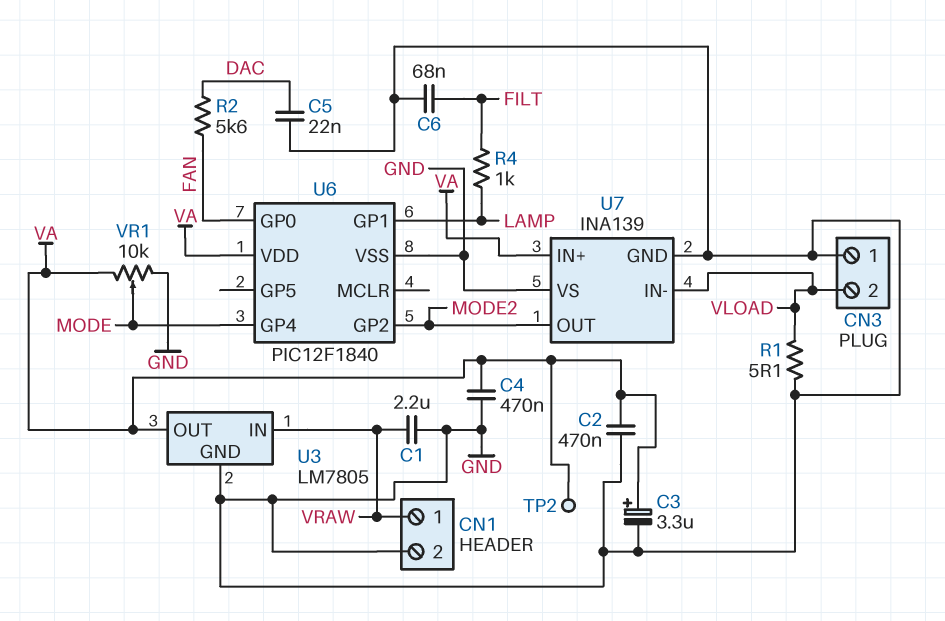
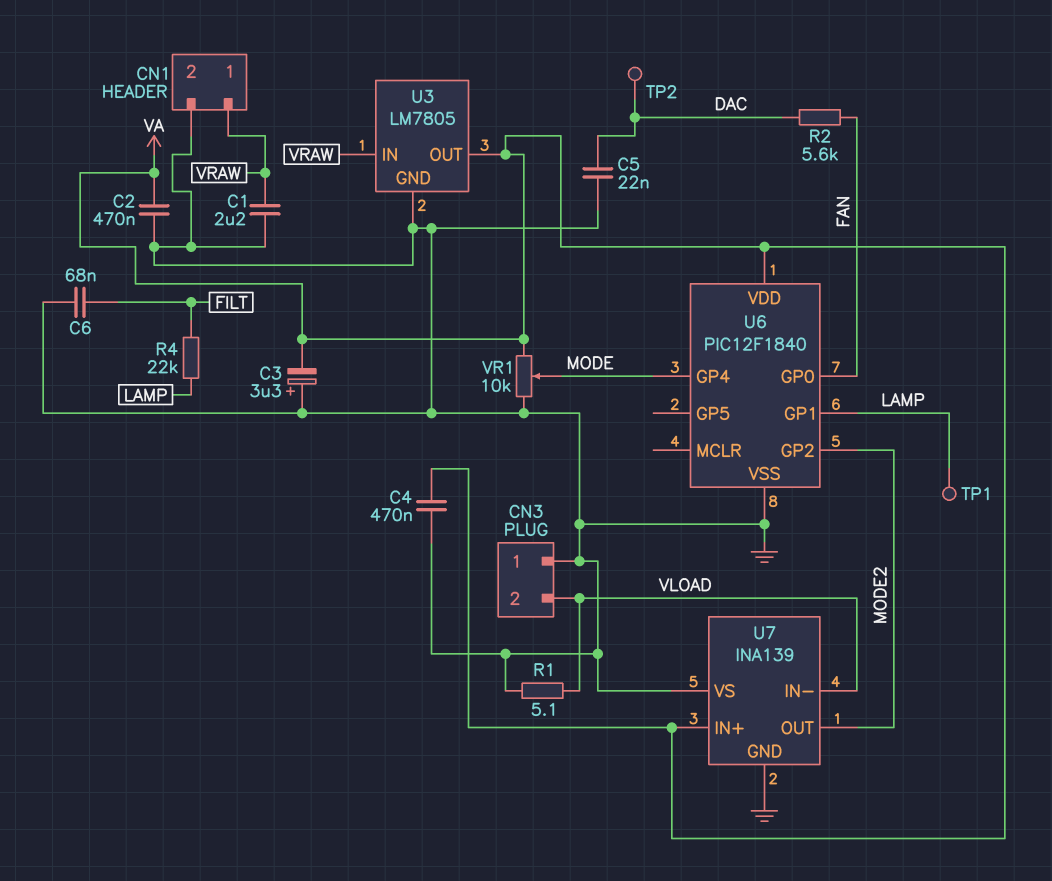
C3: 3.3uF (plus VA, minus GND) -> 3.3uF (plus GND, minus VA)
R4: 1k (FILT, LAMP) -> 22k (FILT, LAMP)
TP1: none -> test point (LAMP)
TP2: test point (VA) -> test point (DAC)

